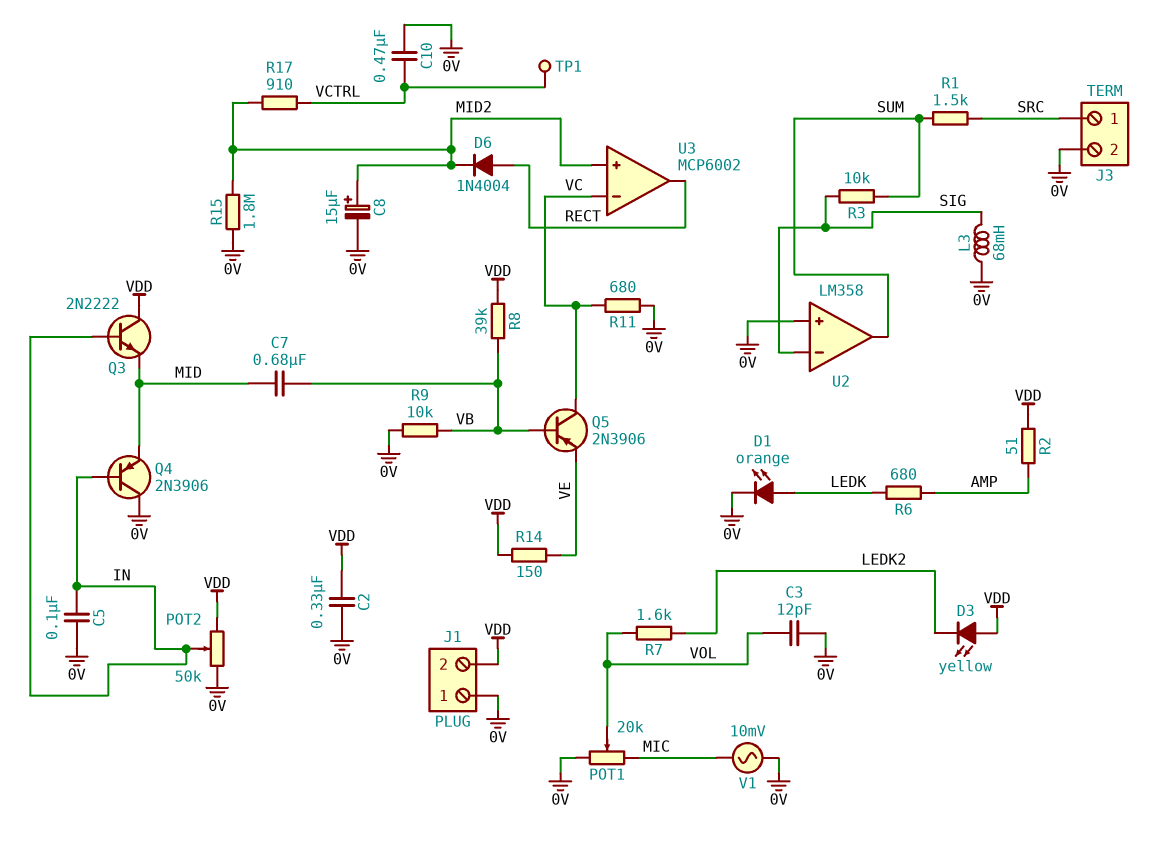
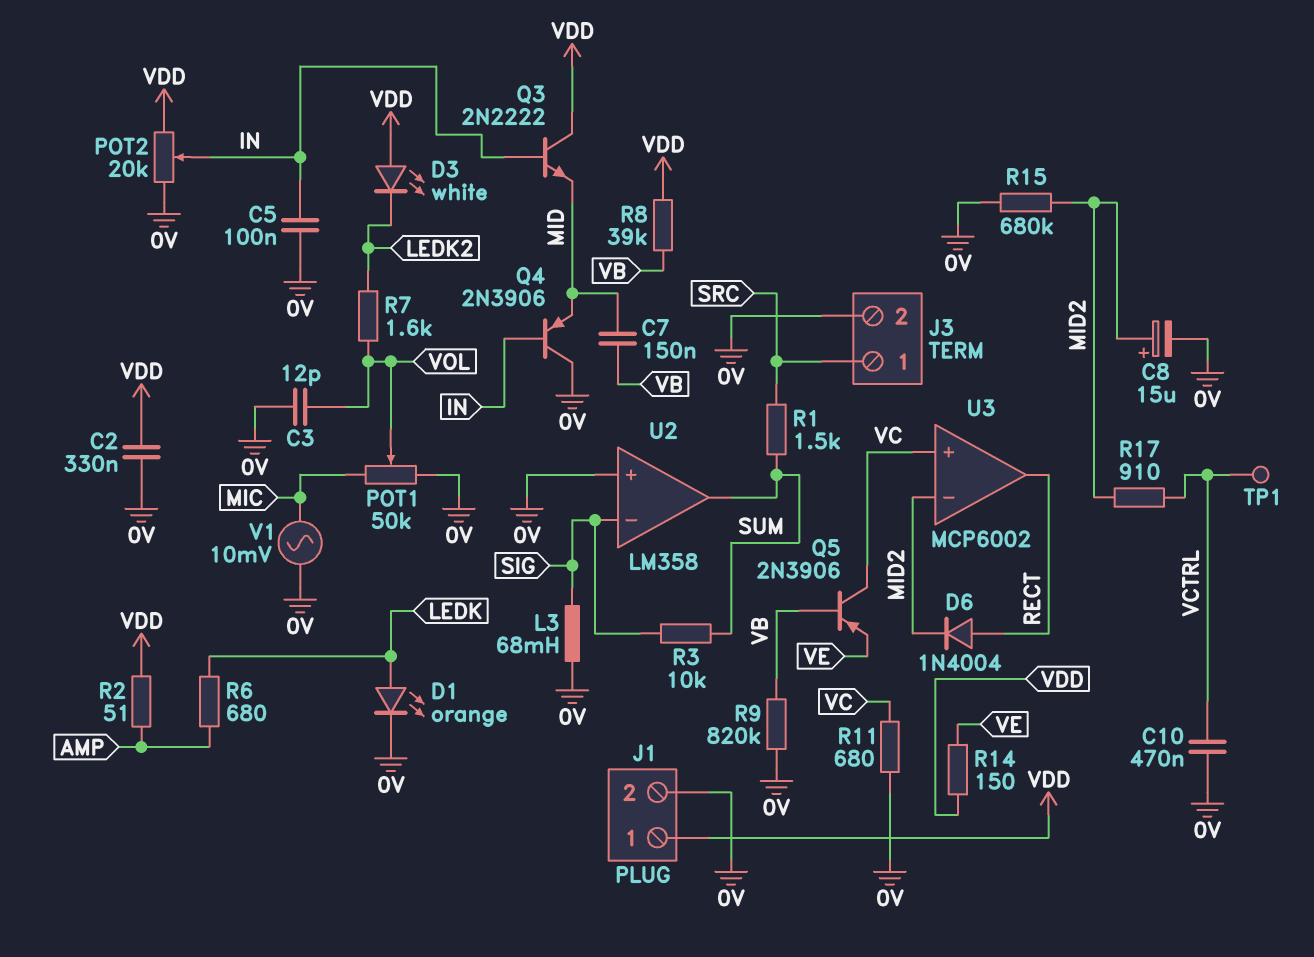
C7: 680nF (MID, VB) -> 150nF (MID, VB)
D3: LED yellow (A VDD, K LEDK2) -> LED white (A VDD, K LEDK2)
J1 pin 1: 0V -> VDD
J1 pin 2: VDD -> 0V
POT1: 20k (0V, MIC, wiper VOL) -> 50k (0V, MIC, wiper VOL)
POT2: 50k (0V, VDD, wiper IN) -> 20k (0V, VDD, wiper IN)
R9: 10k (0V, VB) -> 820k (0V, VB)
R15: 1.8M (0V, MID2) -> 680k (0V, MID2)
U3 pin in+: MID2 -> VC
U3 pin in-: VC -> MID2

